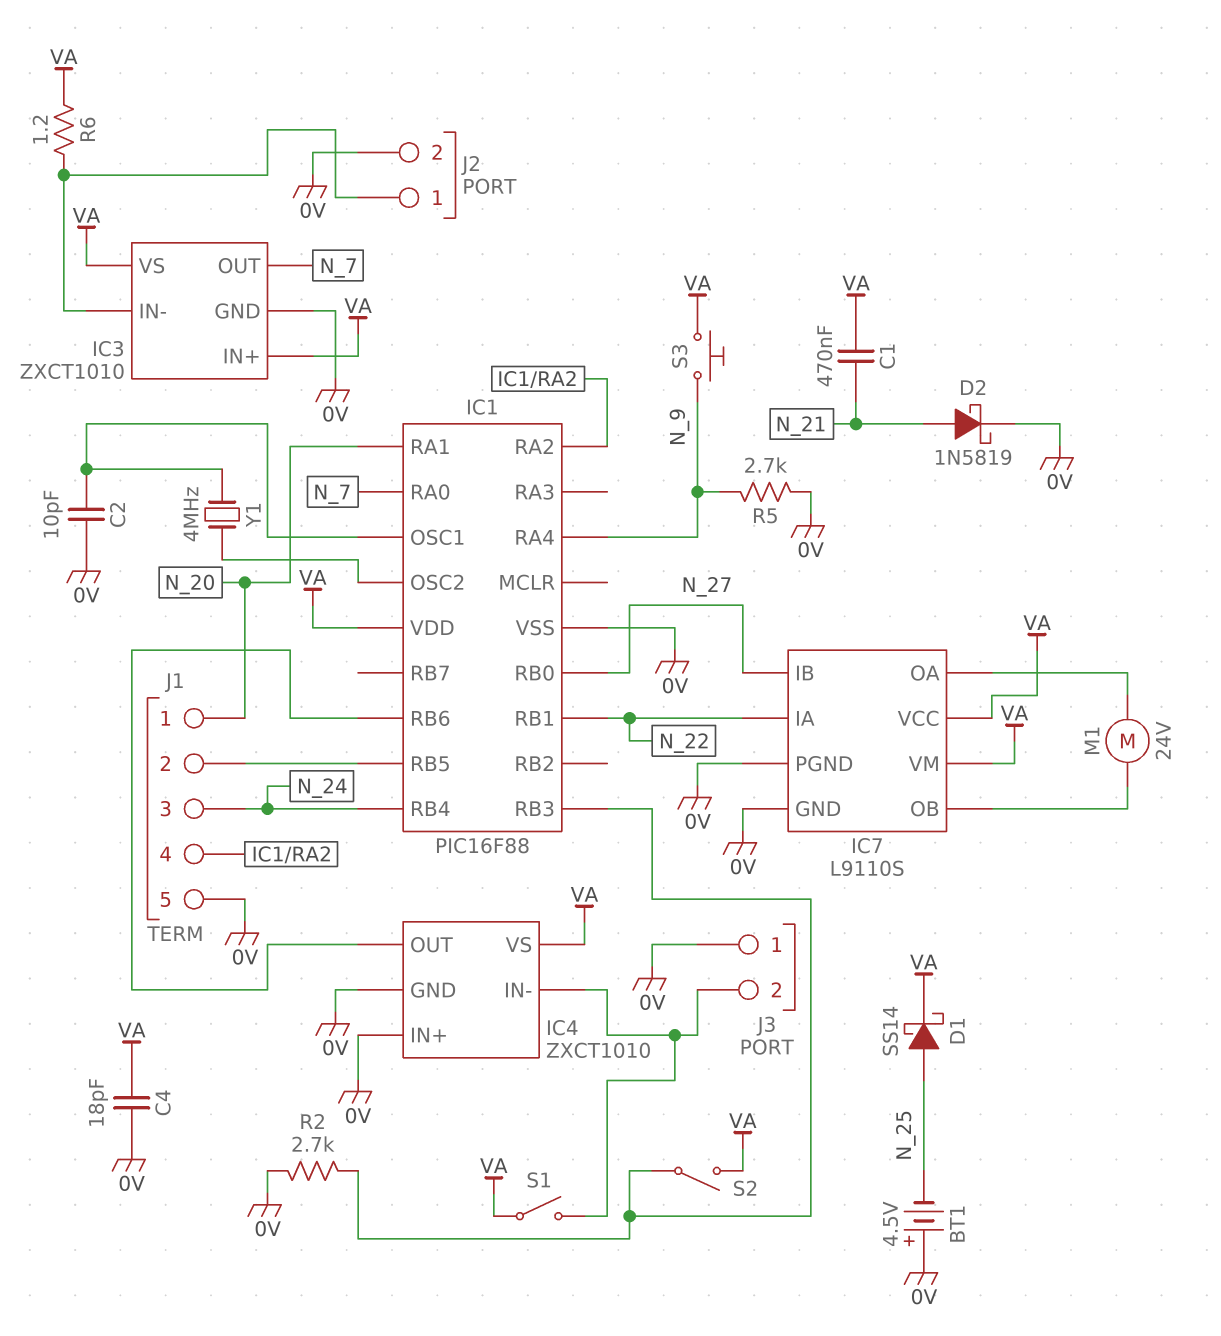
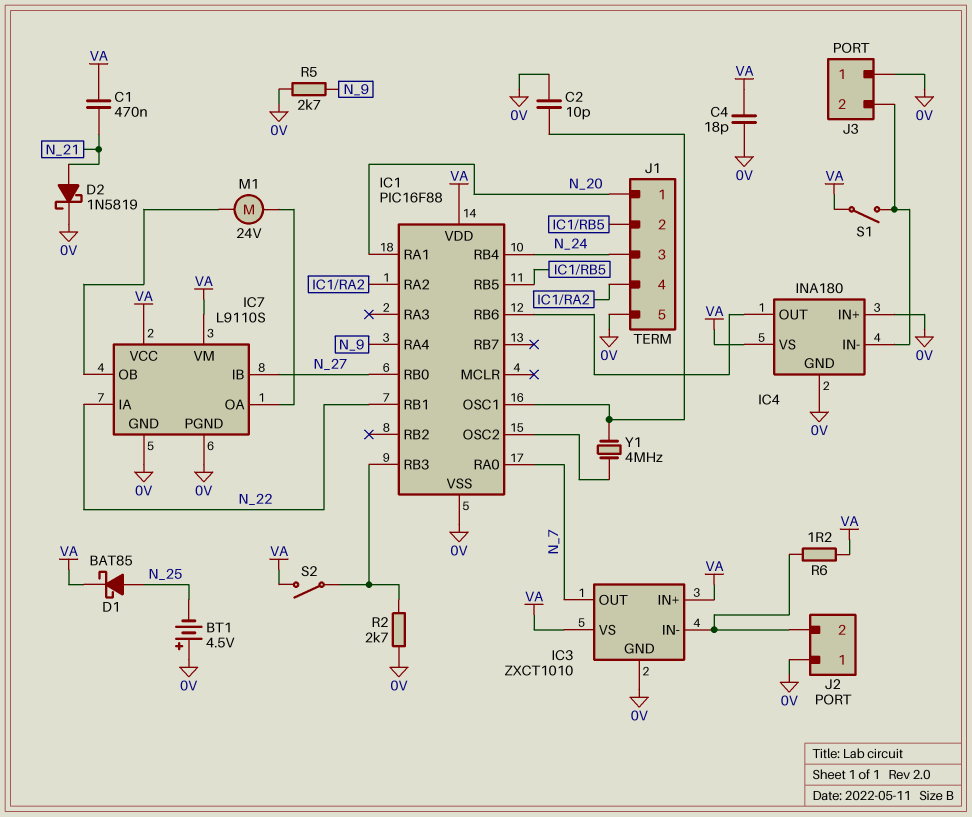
D1: schottky SS14 (A N_25, K VA) -> schottky BAT85 (A N_25, K VA)
IC4: ZXCT1010 -> INA180
J2 pin 1: IC3/IN- -> 0V
J2 pin 2: 0V -> IC3/IN-
S3: button (N_9, VA) -> none

